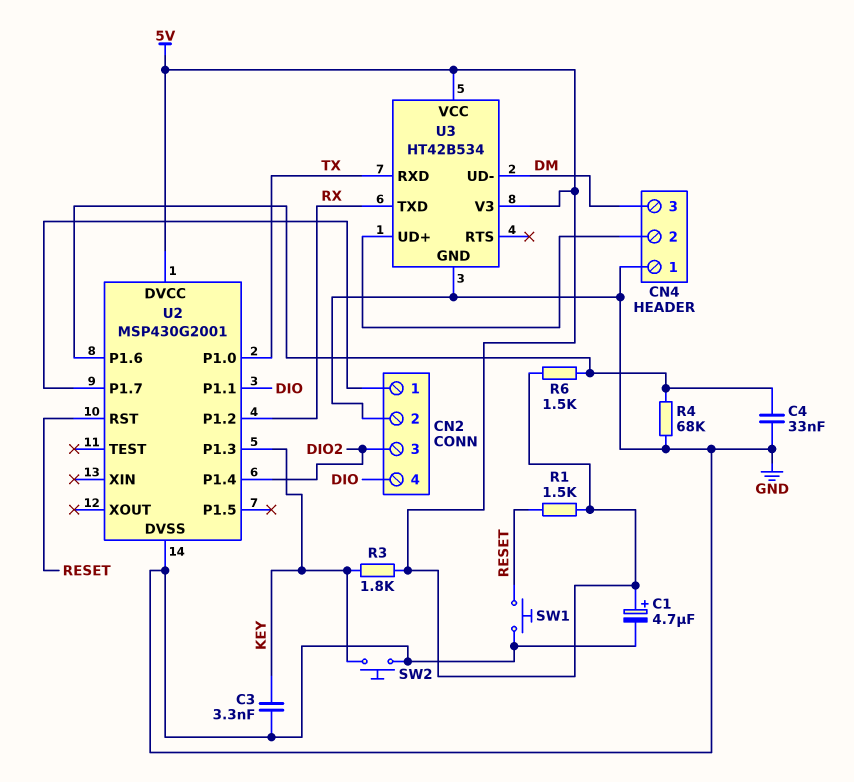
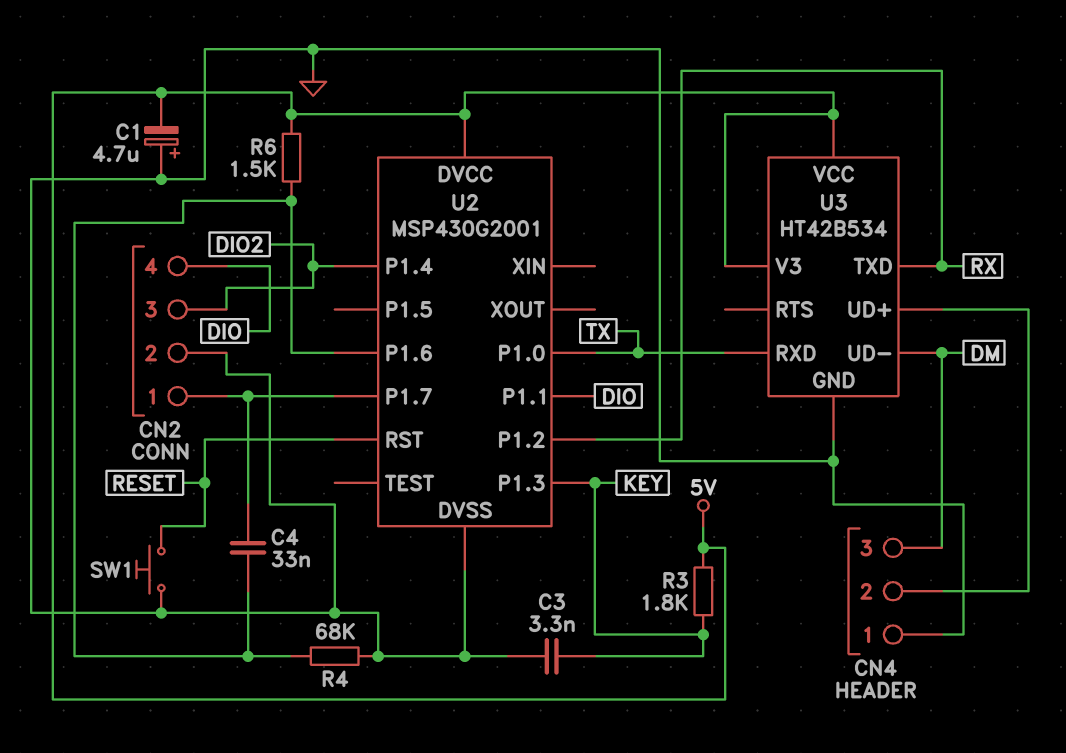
C1: 4.7uF (plus 5V, minus GND) -> 4.7uF (plus GND, minus 5V)
C4: 33nF (GND, U2/P1.6) -> 33nF (CN2/1, U2/P1.6)
R1: 1.5k (5V, RESET) -> none
SW2: button (GND, KEY) -> none

